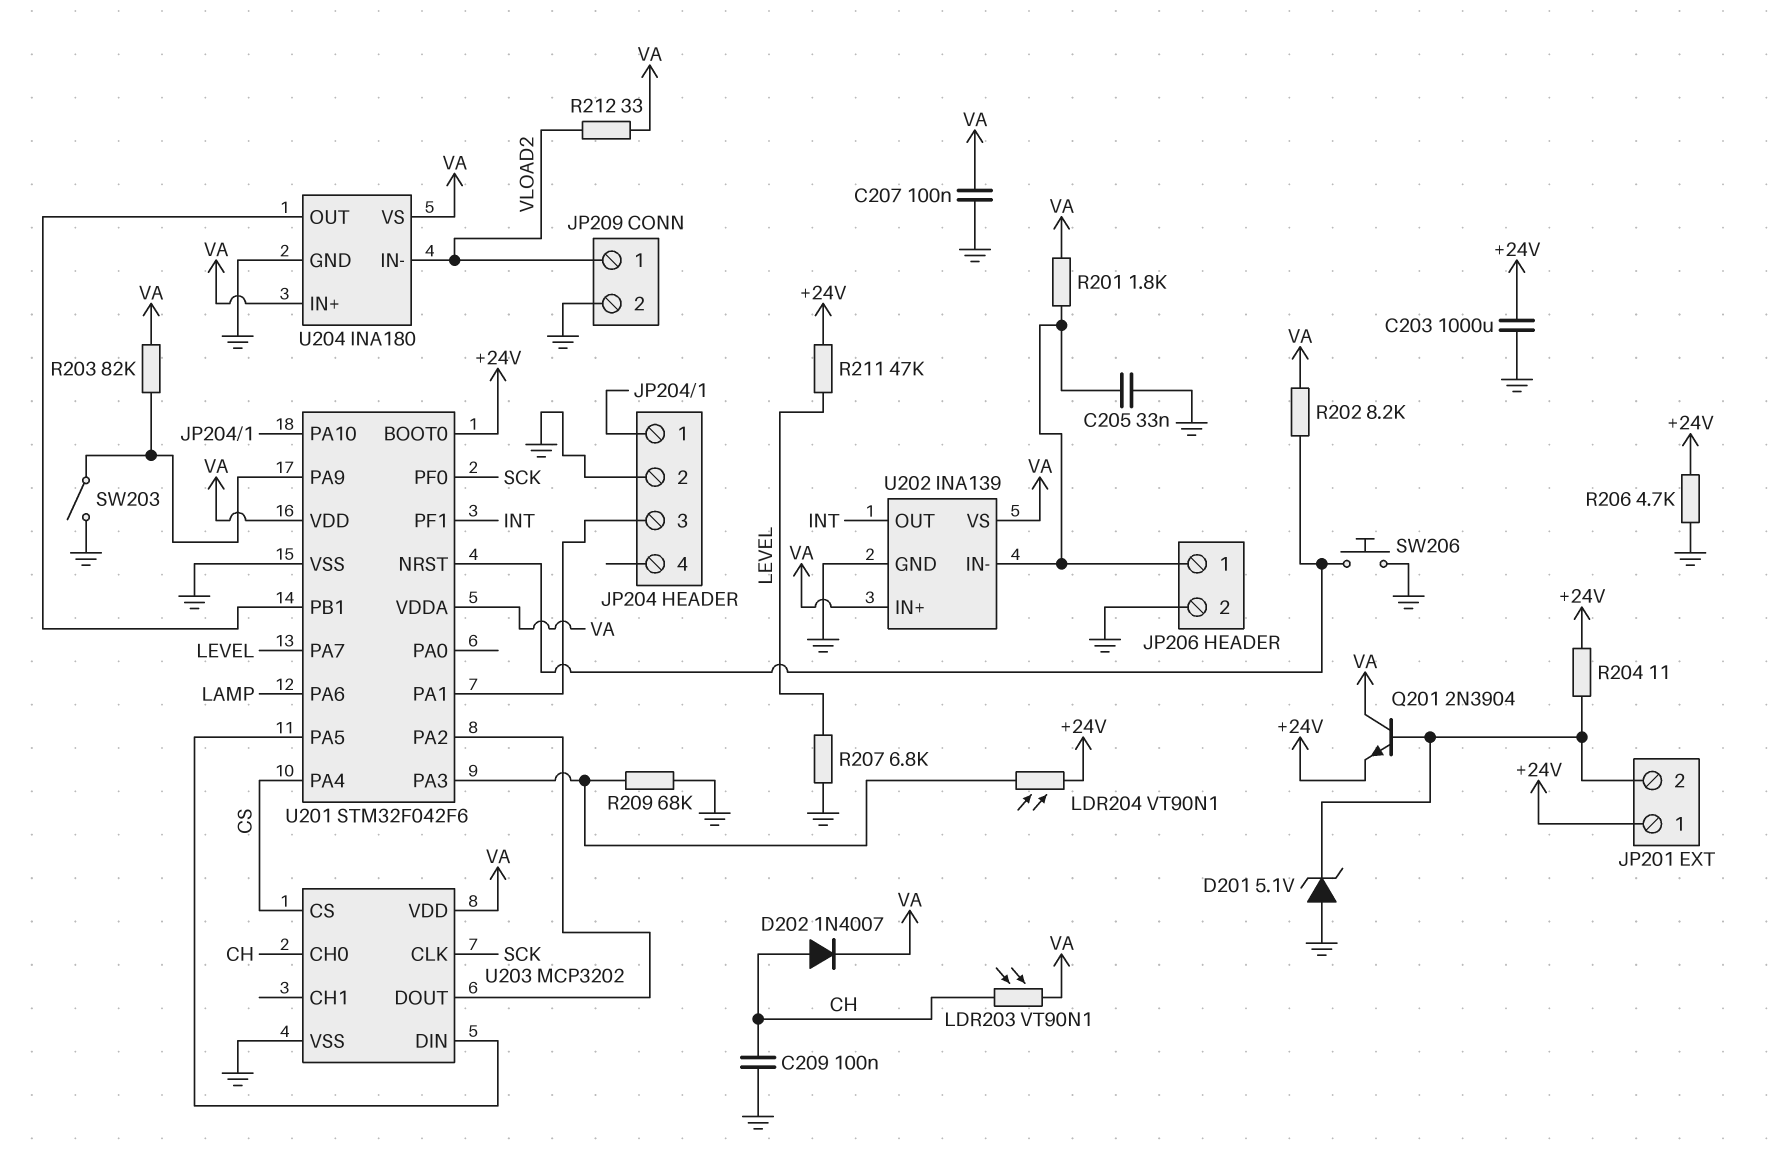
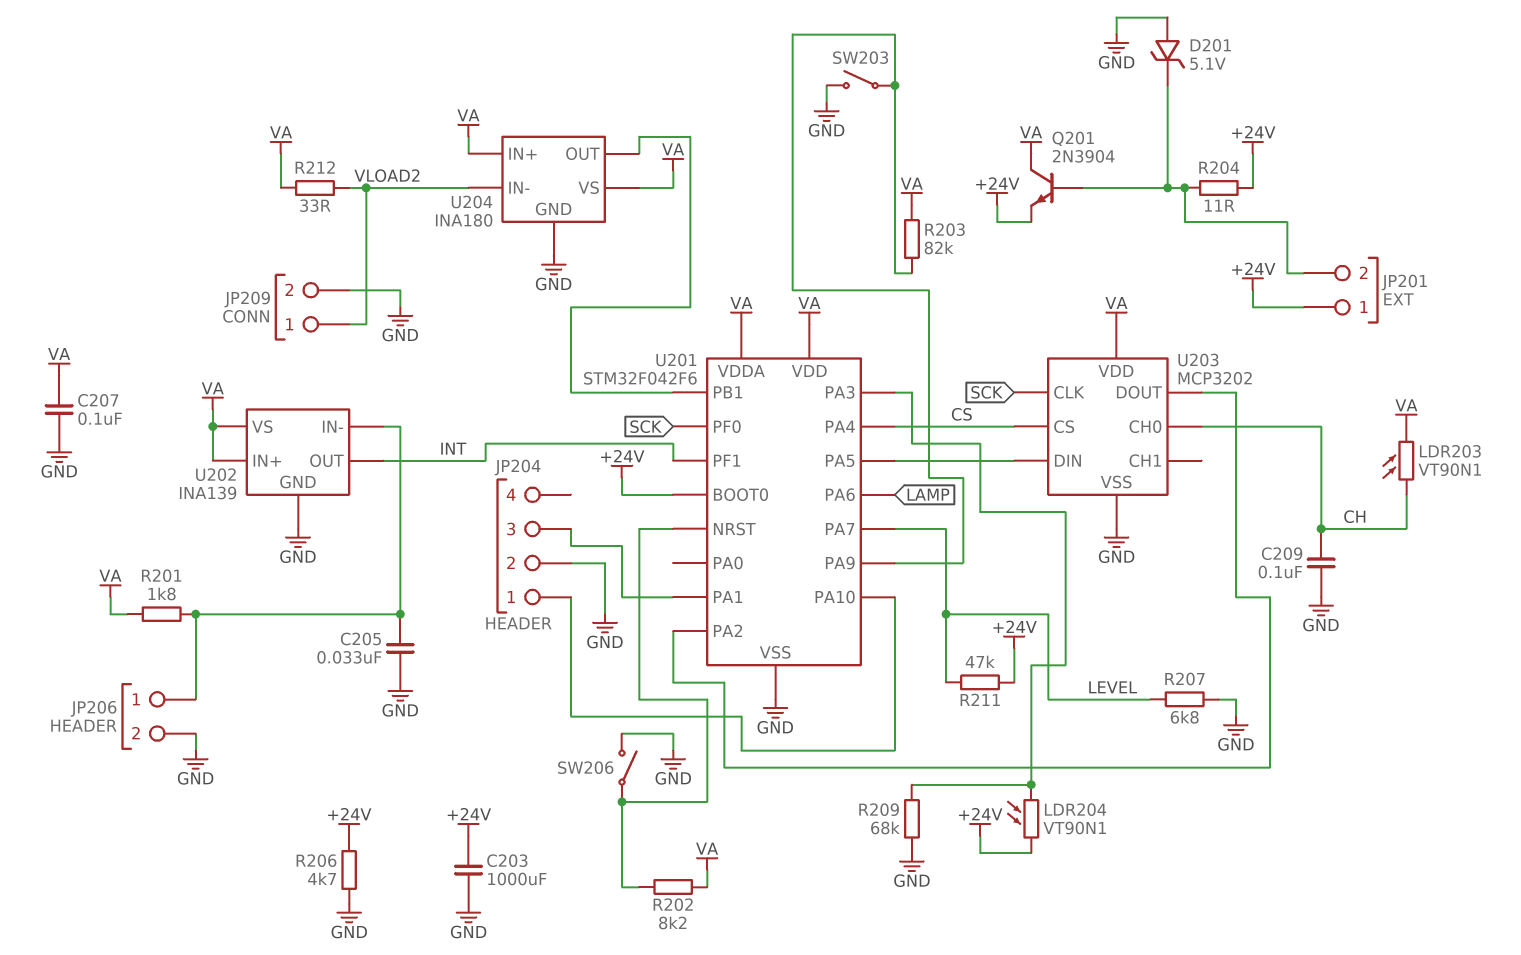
D202: diode 1N4007 (A CH, K VA) -> none
SW206: button (GND, U201/NRST) -> switch (GND, U201/NRST)

